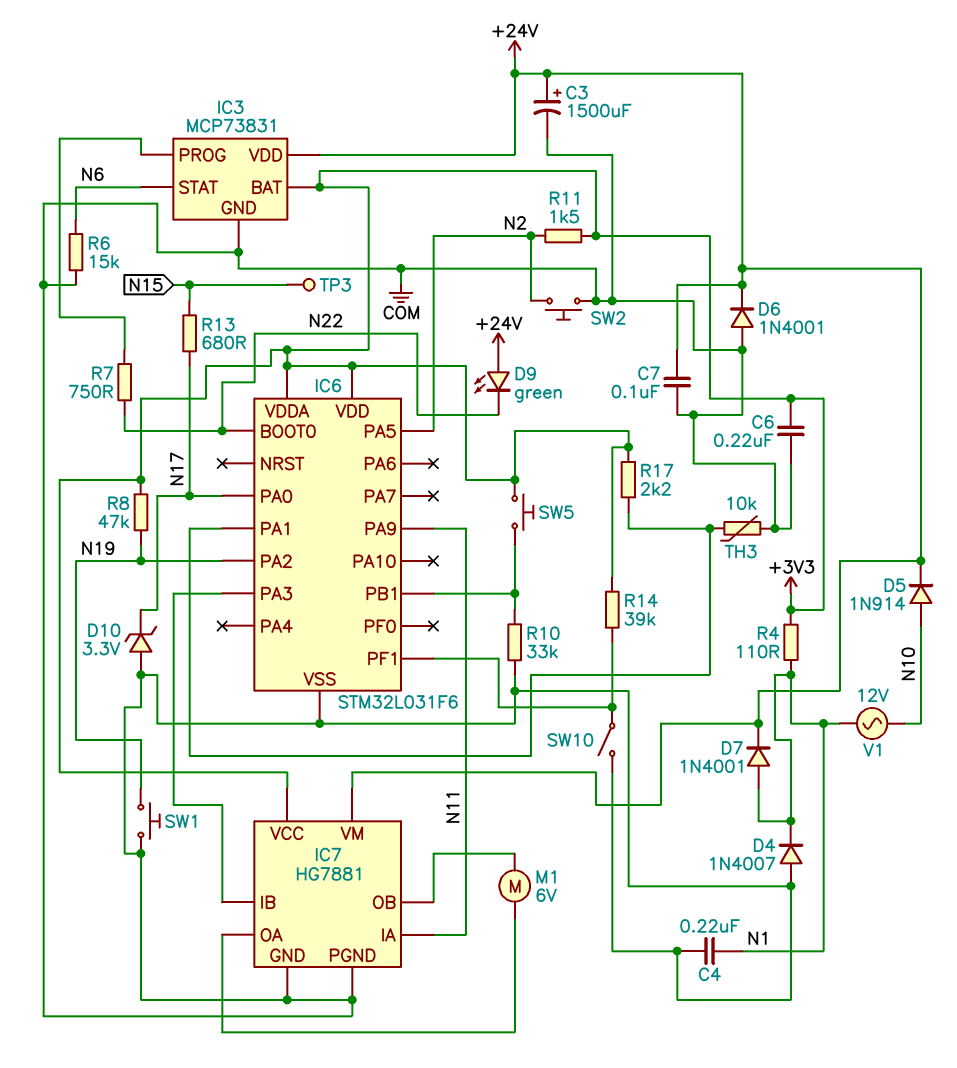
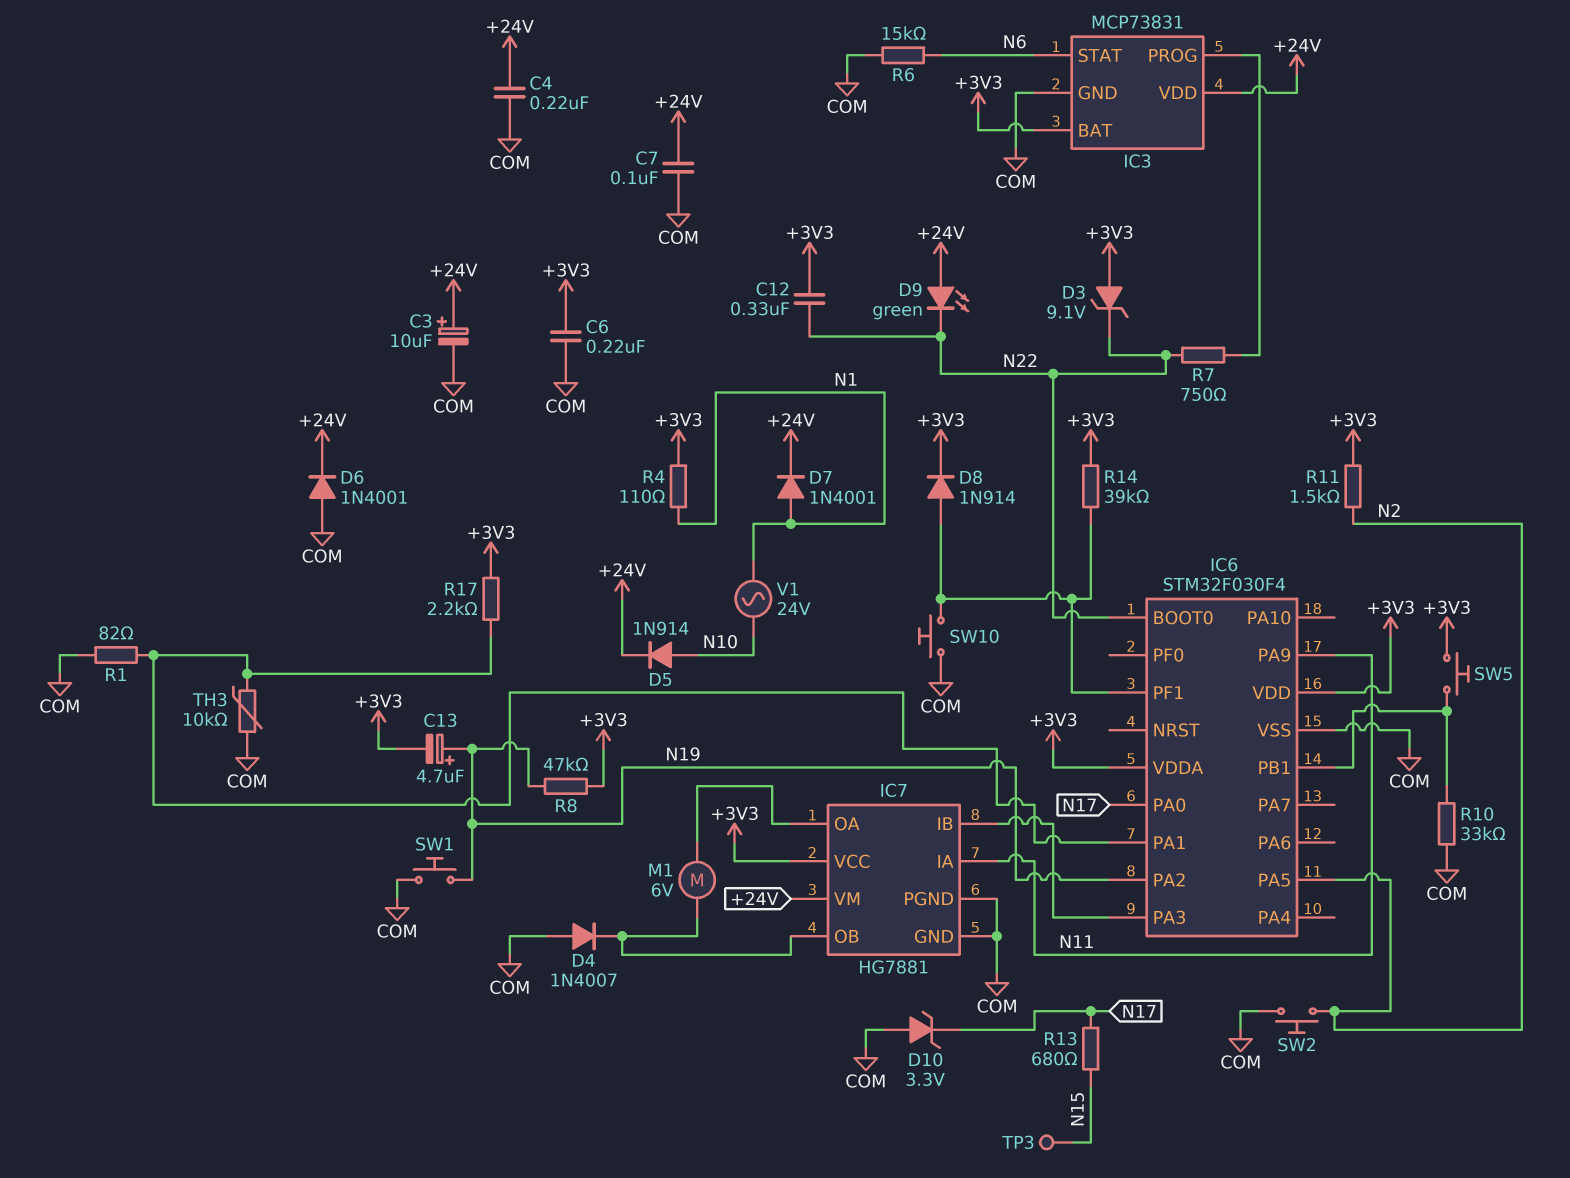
C3: 1500uF (plus +24V, minus COM) -> 10uF (plus +24V, minus COM)
C4: 220nF (COM, N1) -> 220nF (+24V, COM)
C12: none -> 330nF (+3V3, N22)
C13: none -> 4.7uF (plus N19, minus +3V3)
D3: none -> zener 9.1V (A +3V3, K N22)
D4: diode 1N4007 (A COM, K N1) -> diode 1N4007 (A COM, K IC7/OB)
D8: none -> diode 1N914 (A IC6/PF1, K +3V3)
IC6: STM32L031F6 -> STM32F030F4
R1: none -> 82 (COM, IC6/PA1)
SW10: switch (COM, IC6/PF1) -> button (COM, IC6/PF1)
V1: AC 12V (N1, N10) -> AC 24V (N1, N10)

